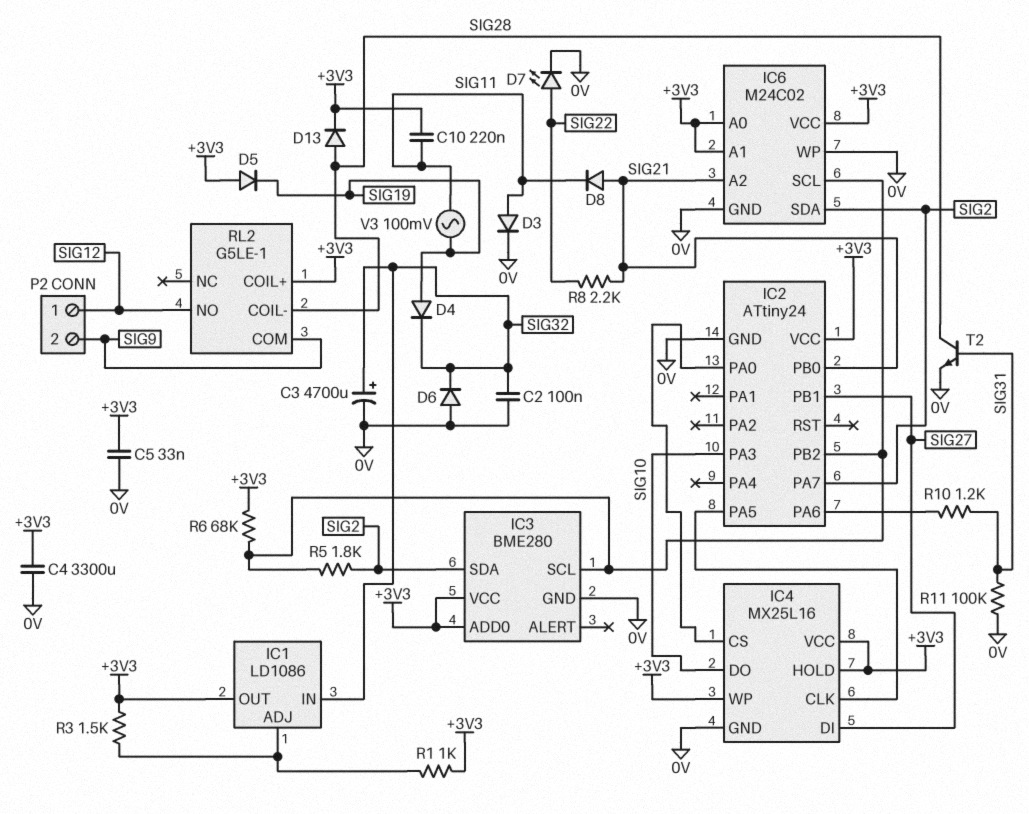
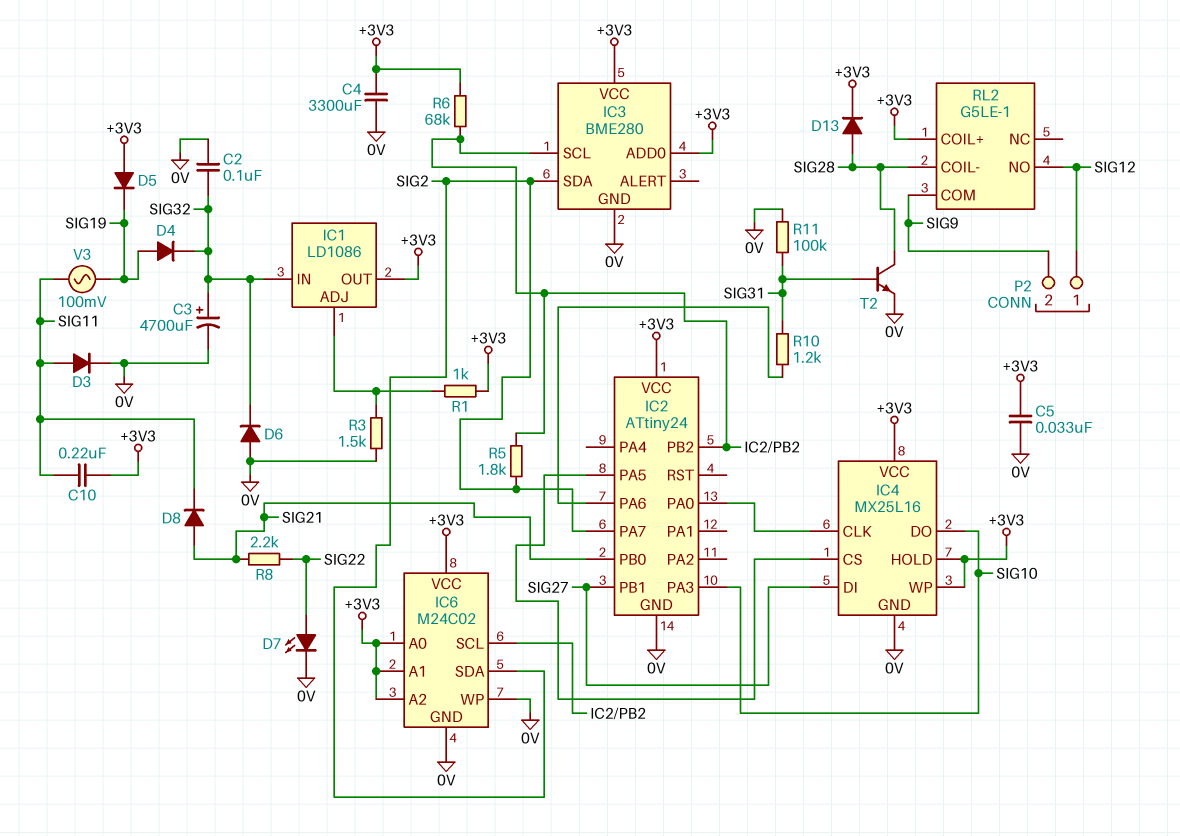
IC4 pin CLK: IC2/PA5 -> IC2/PA0
IC4 pin CS: IC2/PA0 -> IC2/PA5
IC6 pin A2: SIG21 -> +3V3
R3: 1.5k (+3V3, IC1/ADJ) -> 1.5k (0V, IC1/ADJ)

